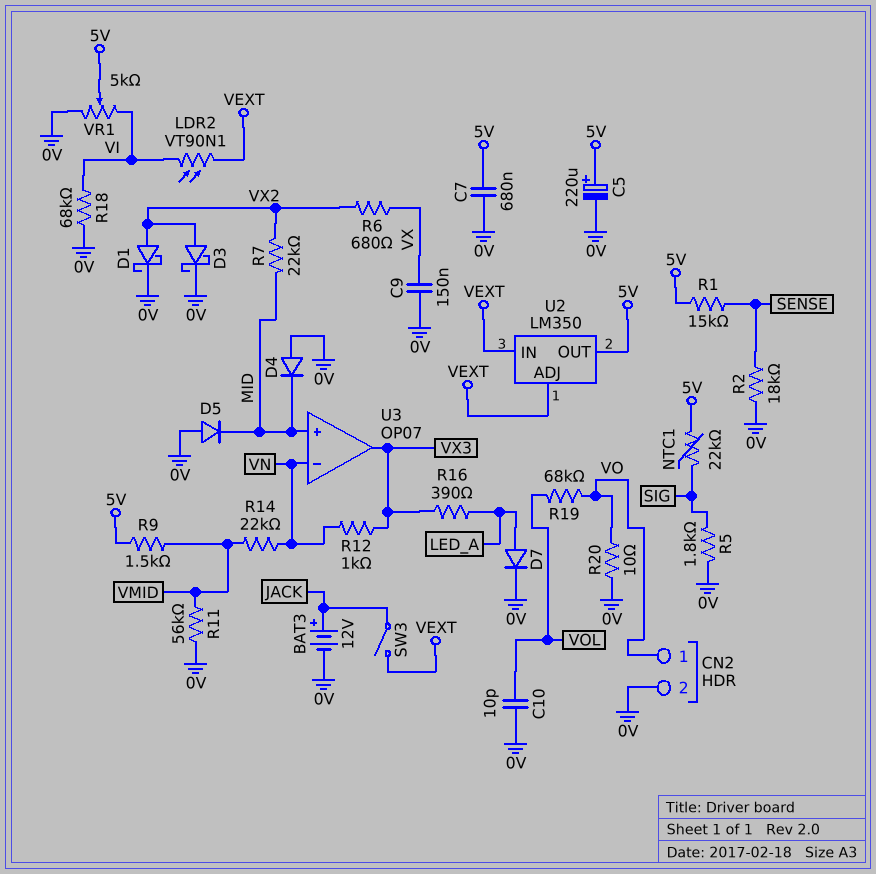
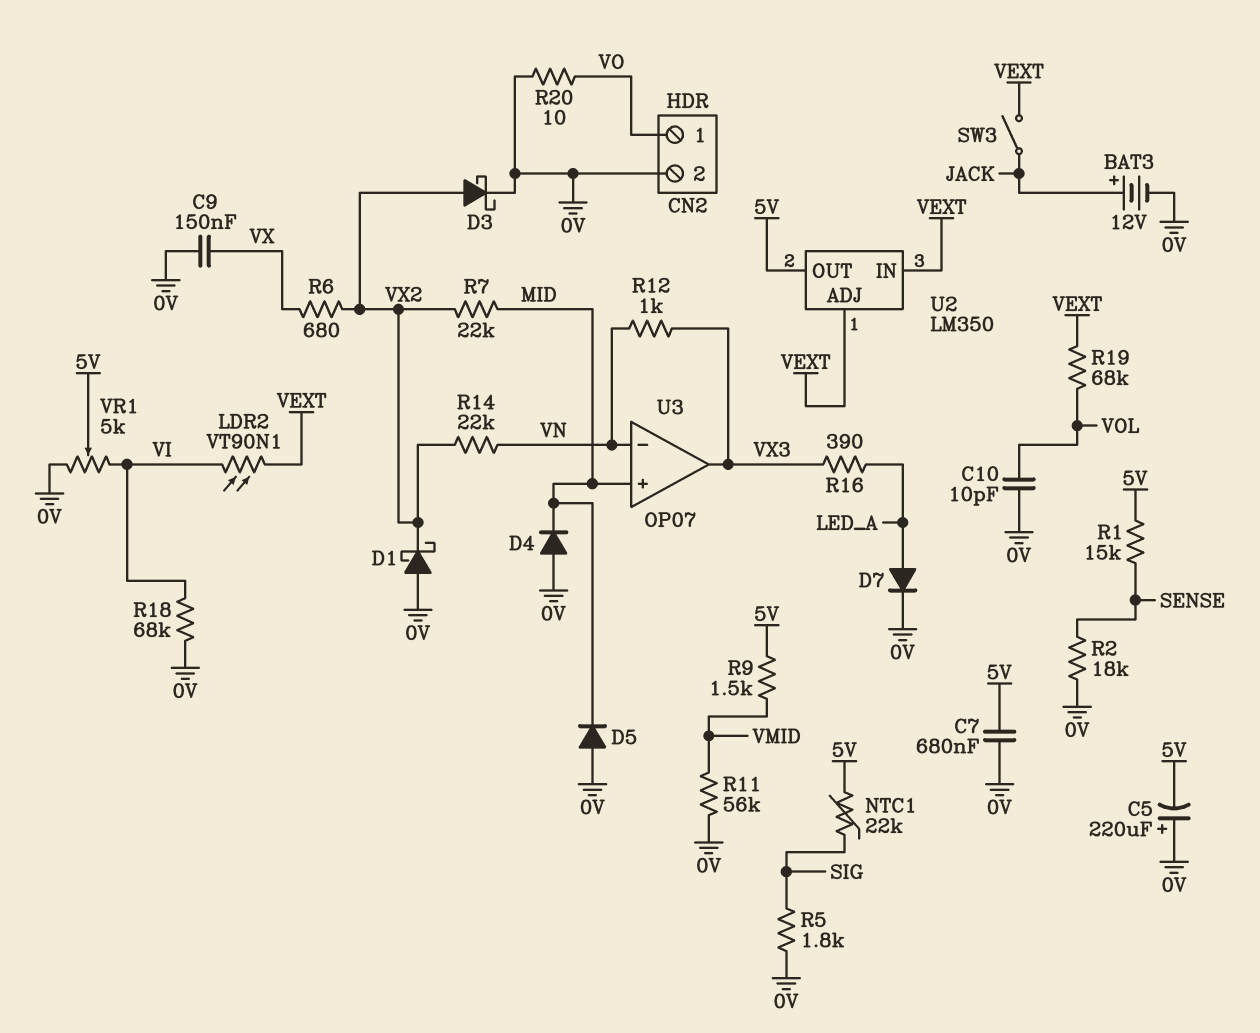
C5: 220uF (plus 5V, minus 0V) -> 220uF (plus 0V, minus 5V)
D1: schottky (A VX2, K 0V) -> schottky (A 0V, K VX2)
R14: 22k (VMID, VN) -> 22k (VN, VX2)
R19: 68k (VO, VOL) -> 68k (VEXT, VOL)

